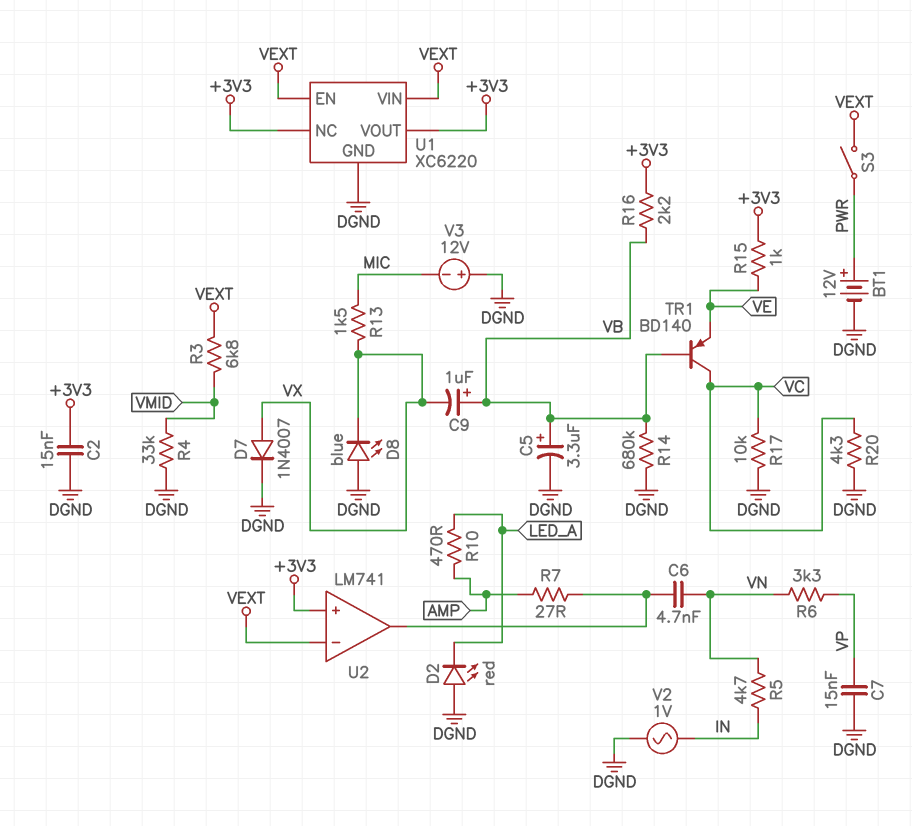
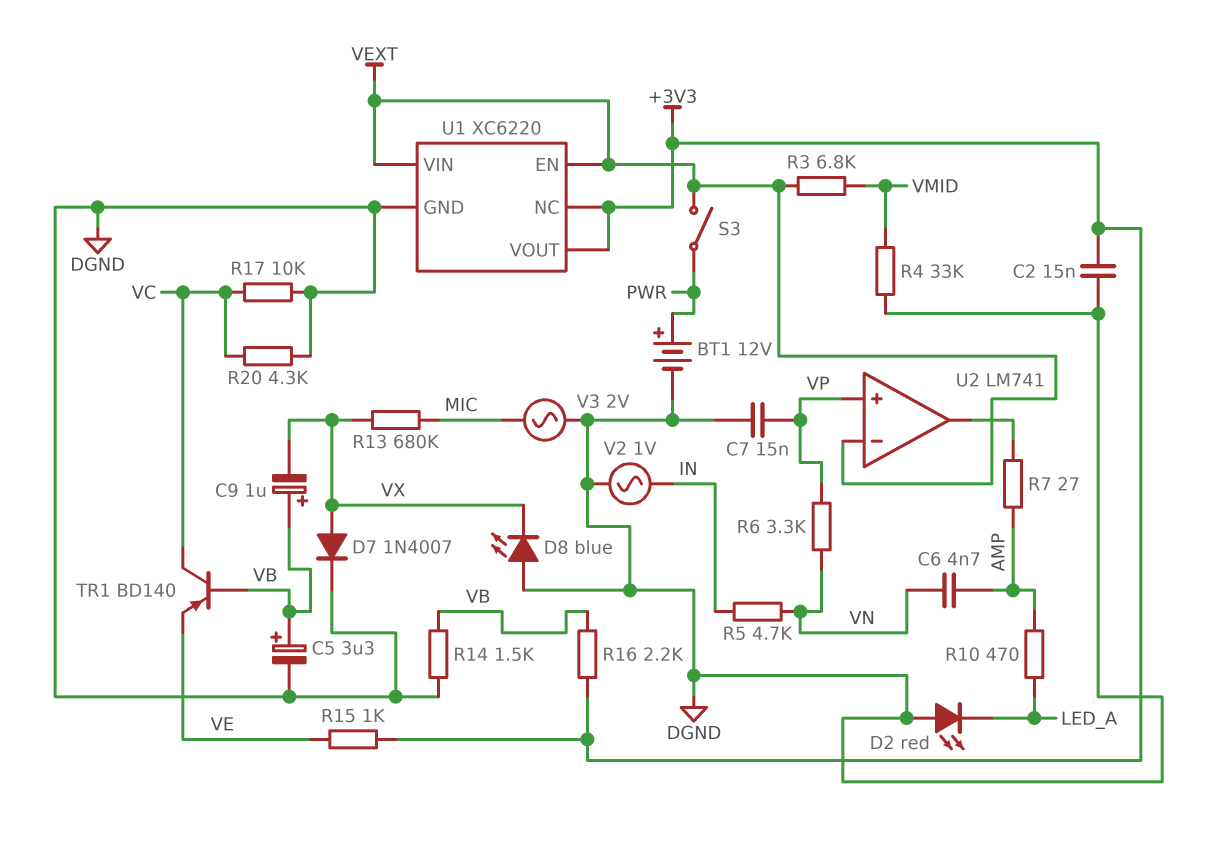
C6: 4.7nF (U2/out, VN) -> 4.7nF (AMP, VN)
R13: 1.5k (MIC, VX) -> 680k (MIC, VX)
R14: 680k (DGND, VB) -> 1.5k (DGND, VB)
U2 pin in+: +3V3 -> VP
V3: 12V (plus DGND, minus MIC) -> AC 2V (DGND, MIC)

